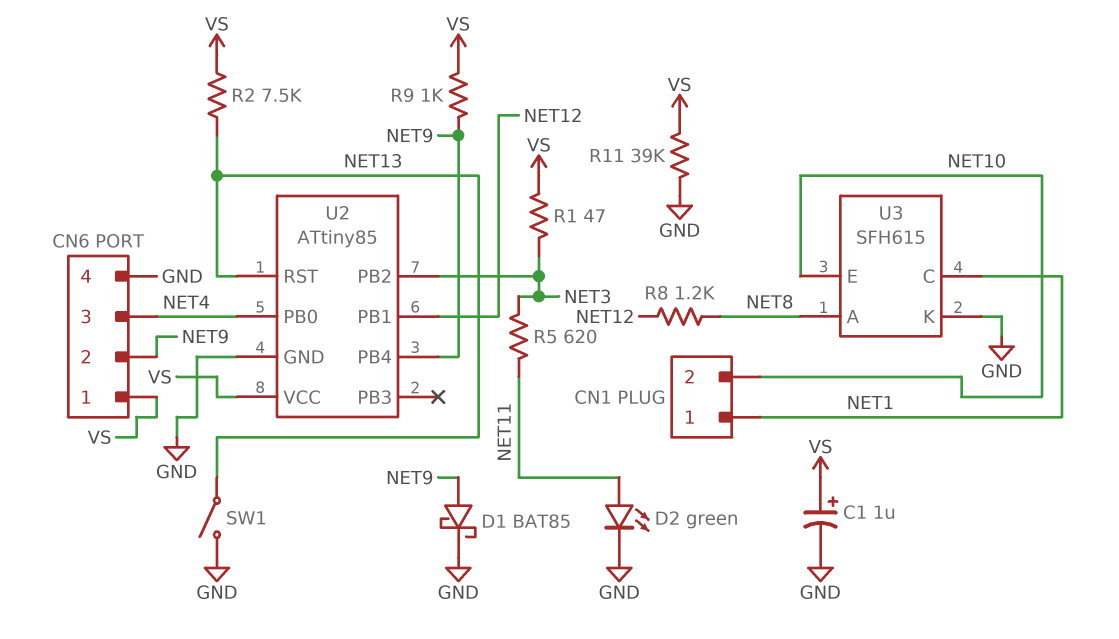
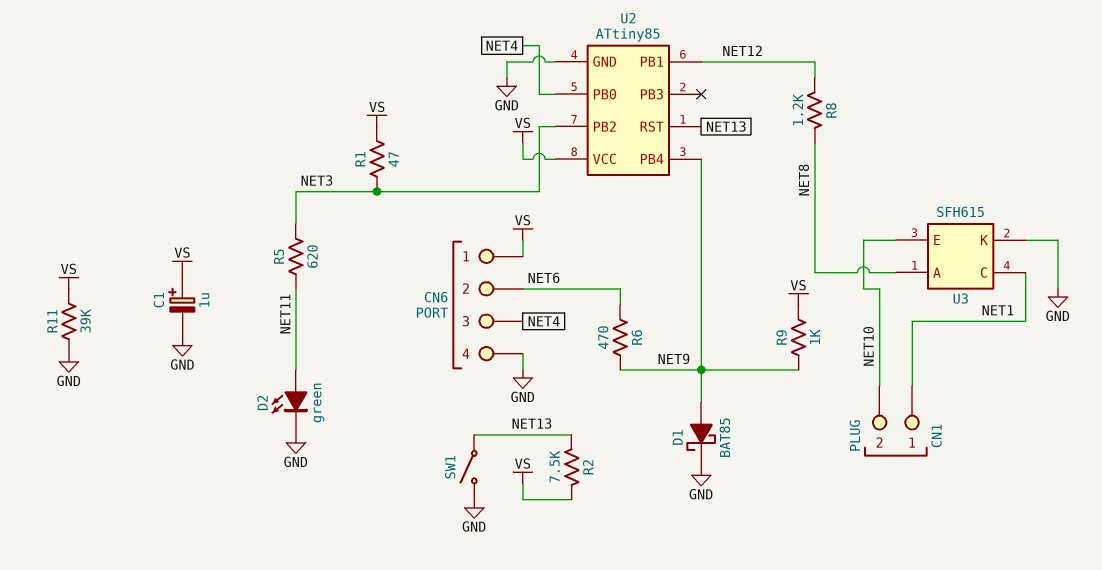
CN6 pin 2: NET9 -> NET6
R6: none -> 470 (NET6, NET9)

